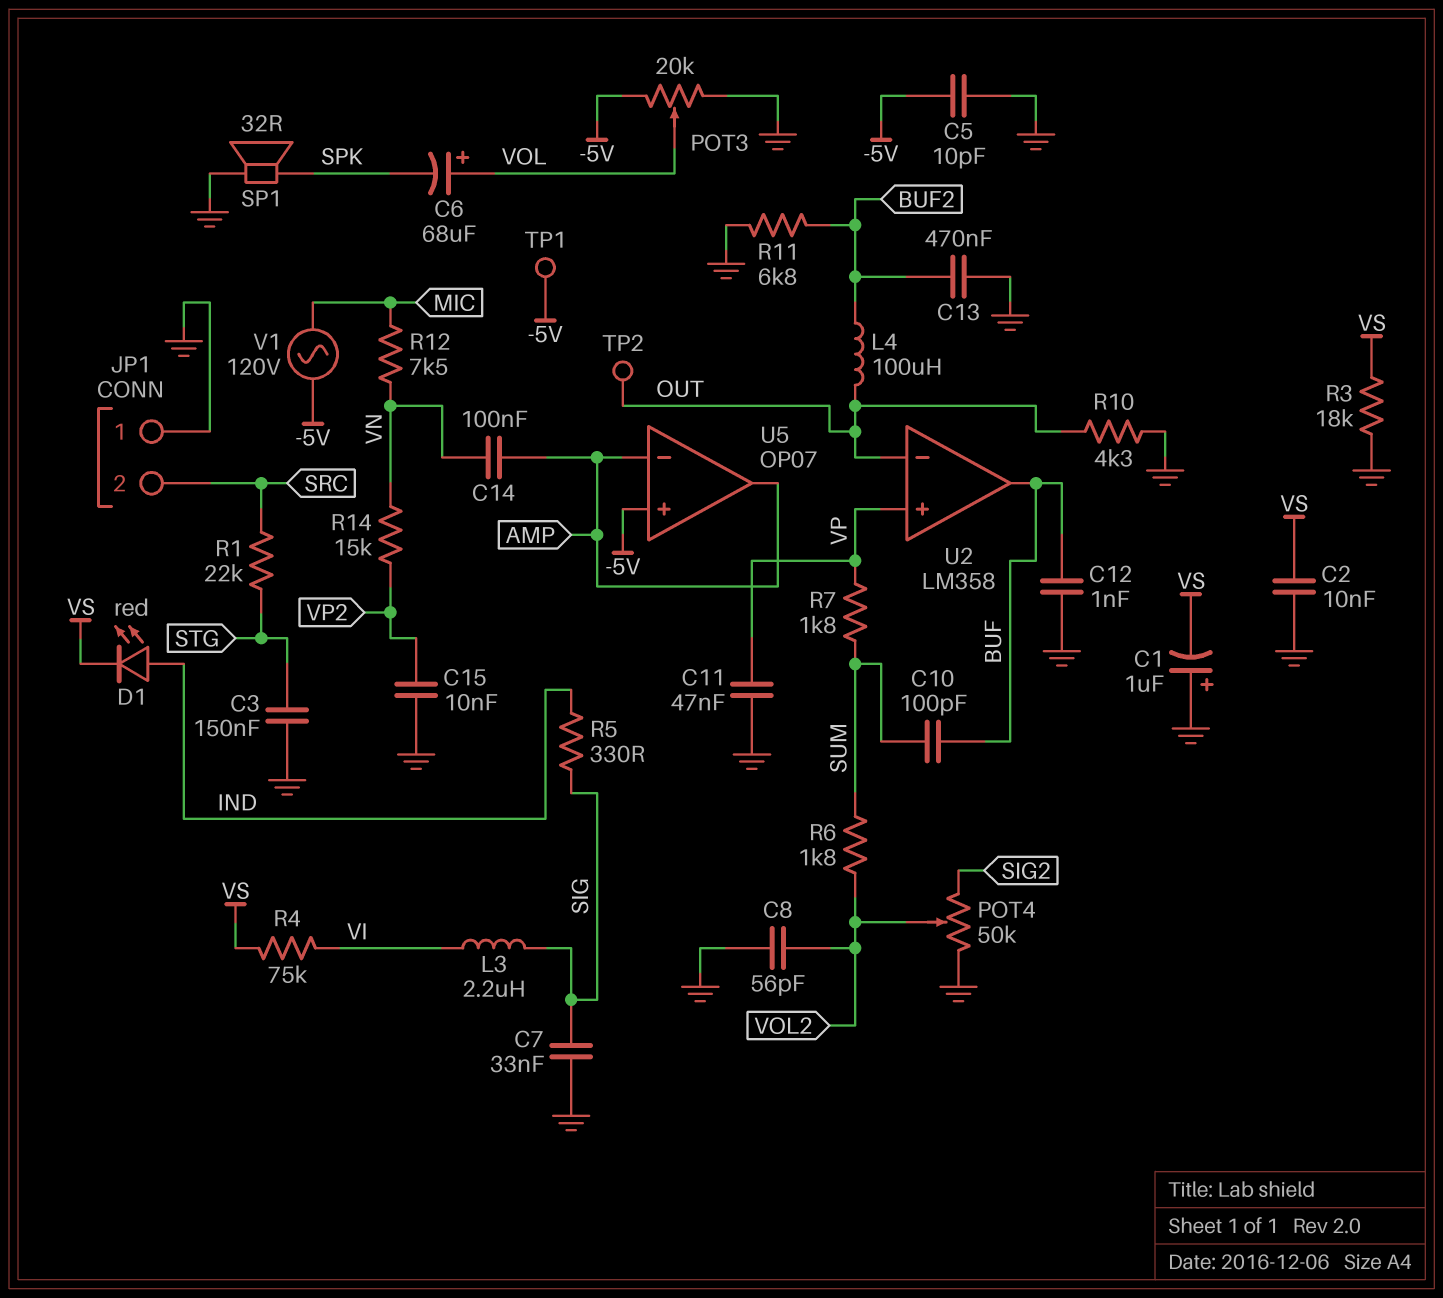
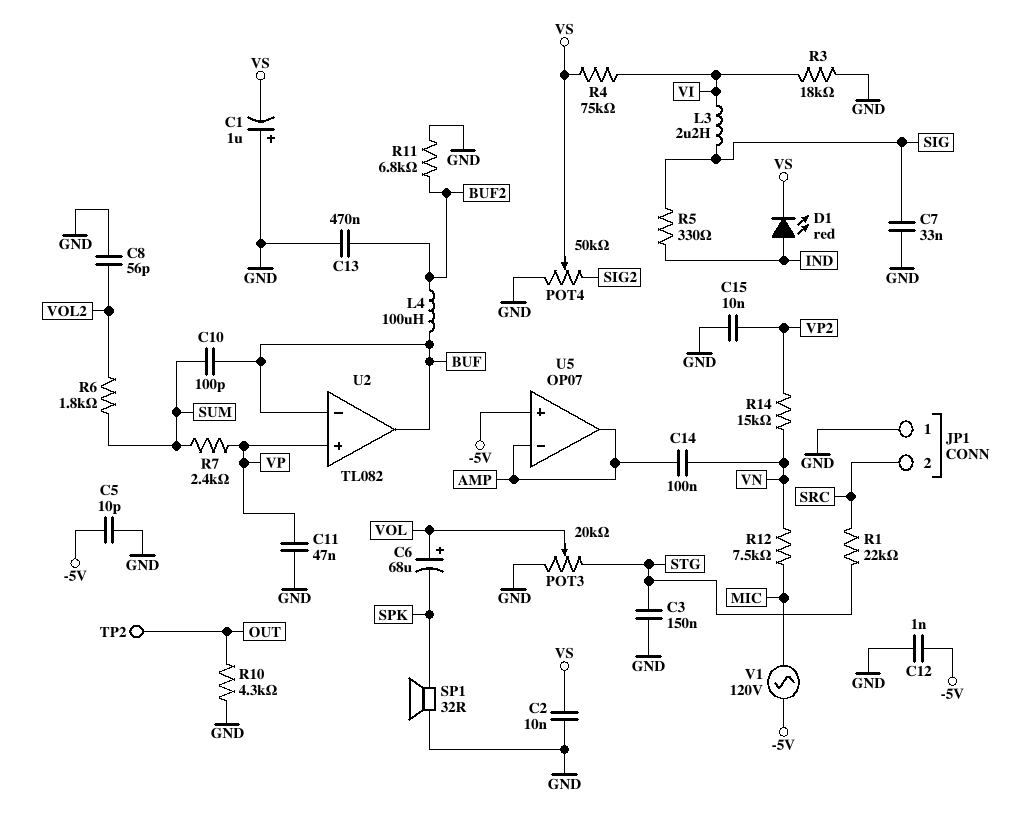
C12: 1nF (BUF, GND) -> 1nF (-5V, GND)
L4: 100uH (BUF2, OUT) -> 100uH (BUF, BUF2)
POT3: 20k (-5V, GND, wiper VOL) -> 20k (GND, STG, wiper VOL)
POT4: 50k (GND, SIG2, wiper VOL2) -> 50k (GND, SIG2, wiper VS)
R3: 18k (GND, VS) -> 18k (GND, VI)
R7: 1.8k (SUM, VP) -> 2.4k (SUM, VP)
TP1: test point (-5V) -> none
U2: LM358 -> TL082
U2 pin in-: OUT -> BUF

